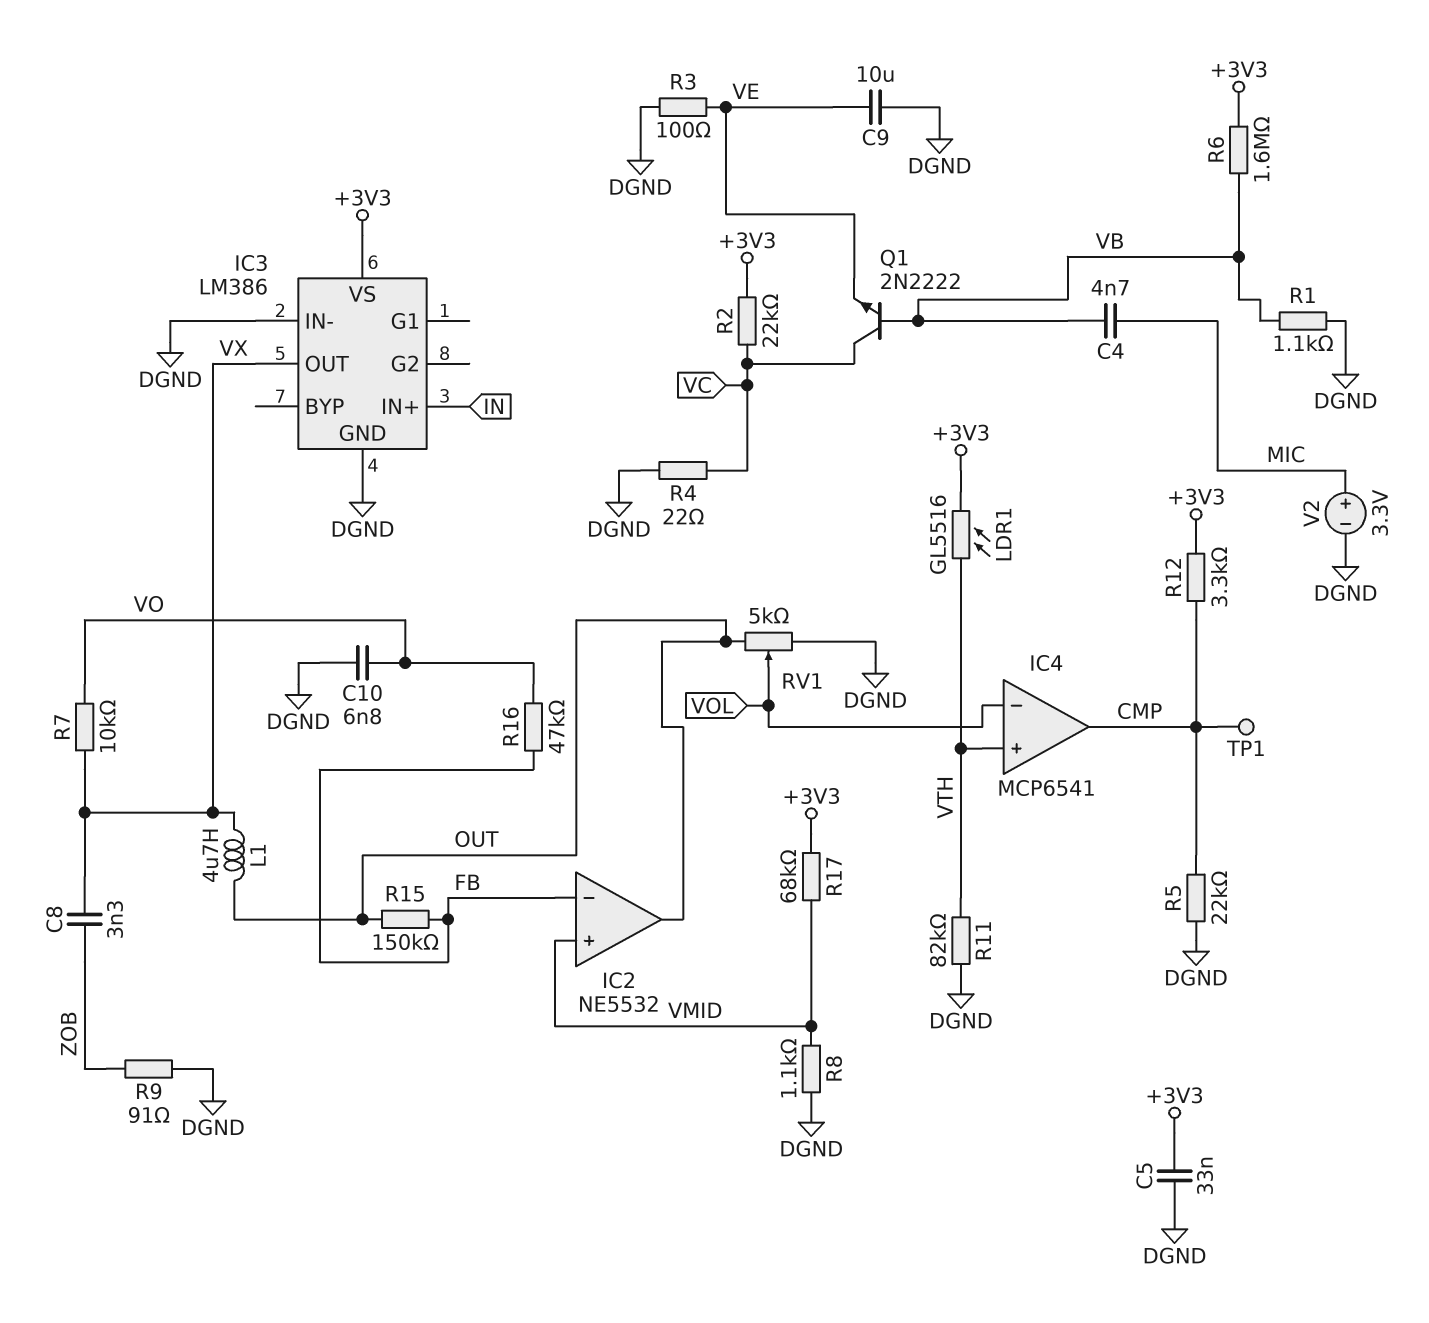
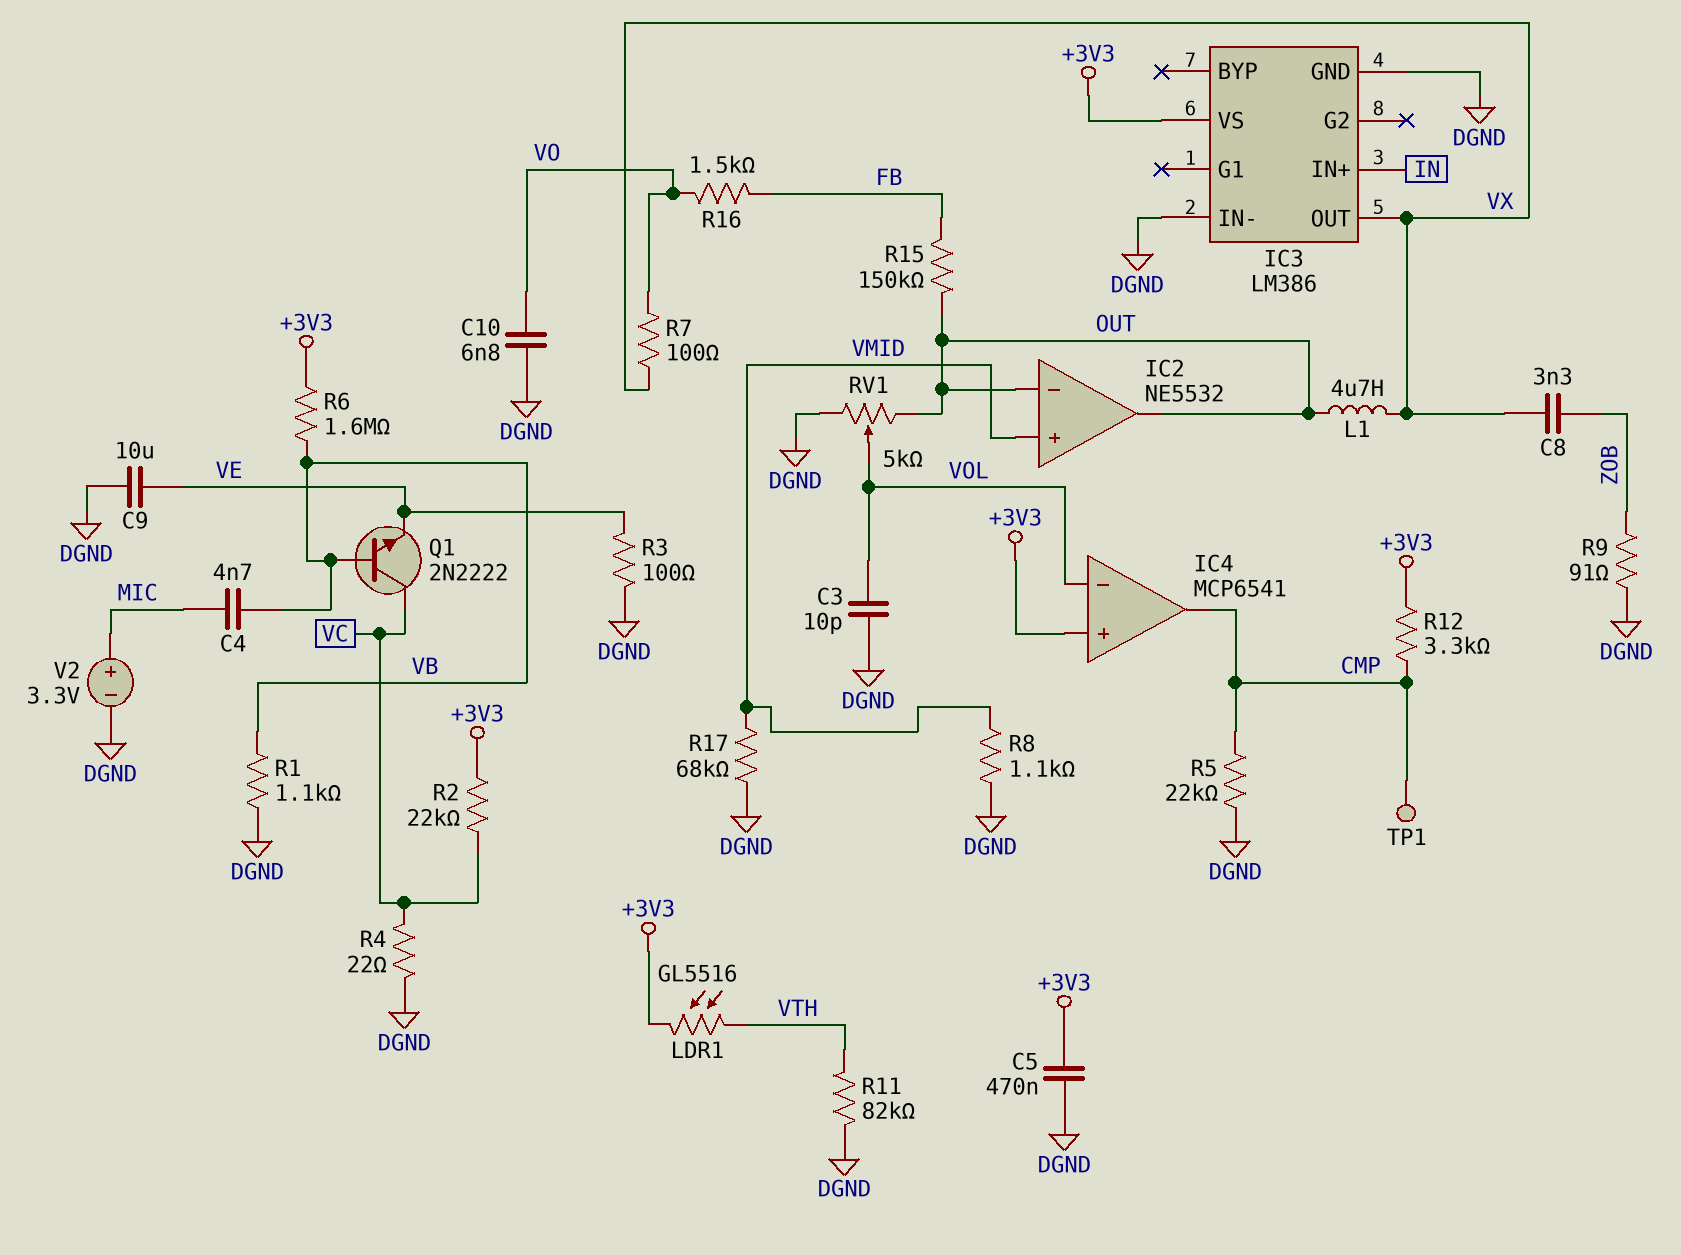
C3: none -> 10pF (DGND, VOL)
C5: 33nF (+3V3, DGND) -> 470nF (+3V3, DGND)
IC2 pin in-: FB -> OUT
IC4 pin in+: VTH -> +3V3
R7: 10k (VO, VX) -> 100 (VO, VX)
R16: 47k (FB, VO) -> 1.5k (FB, VO)
R17: 68k (+3V3, VMID) -> 68k (DGND, VMID)

